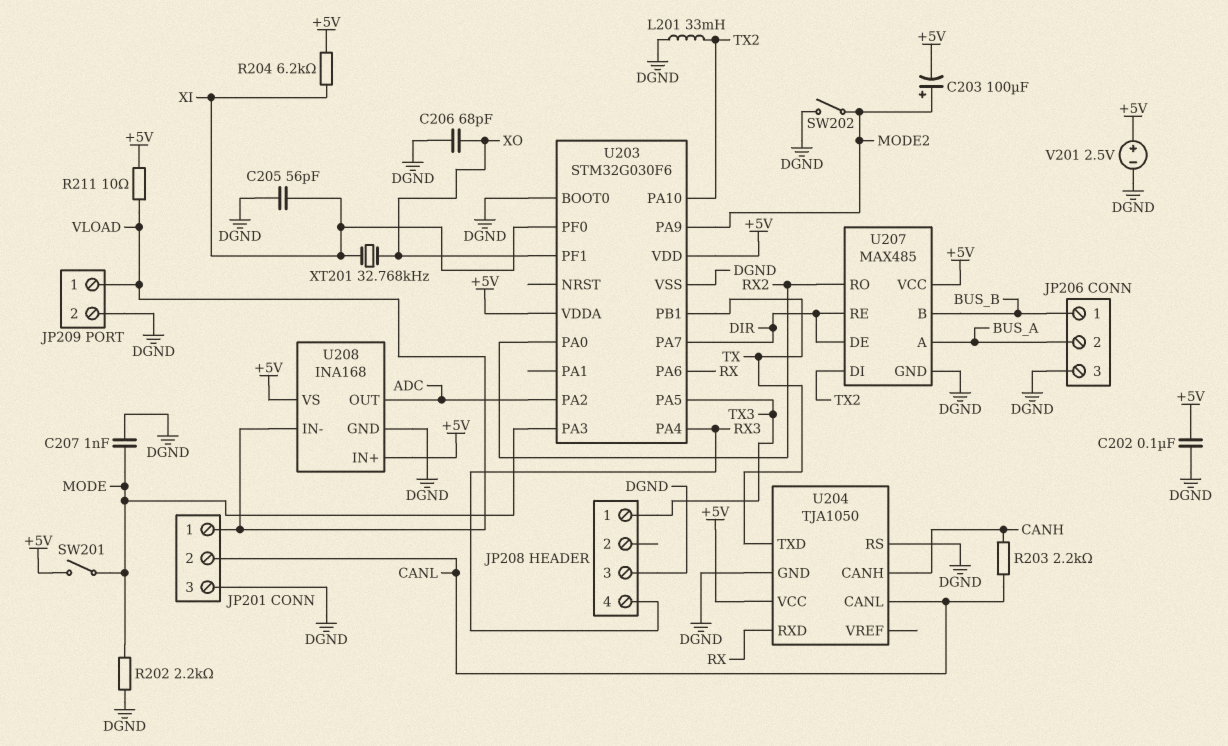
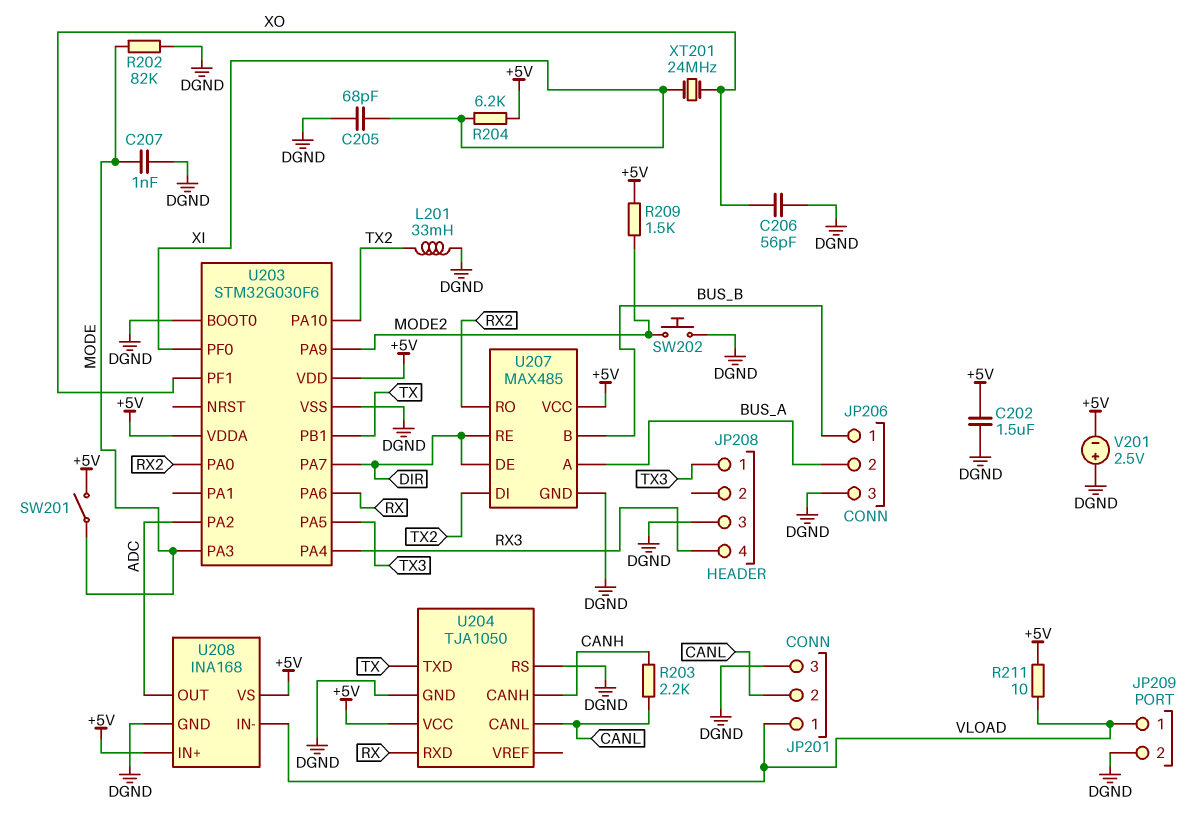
C202: 100nF (+5V, DGND) -> 1.5uF (+5V, DGND)
C203: 100uF (plus MODE2, minus +5V) -> none
C205: 56pF (DGND, XI) -> 68pF (DGND, XI)
C206: 68pF (DGND, XO) -> 56pF (DGND, XO)
R202: 2.2k (DGND, MODE) -> 82k (DGND, MODE)
R209: none -> 1.5k (+5V, MODE2)
SW202: switch (DGND, MODE2) -> button (DGND, MODE2)
V201: 2.5V (plus +5V, minus DGND) -> 2.5V (plus DGND, minus +5V)
XT201: 32.768kHz (XI, XO) -> 24MHz (XI, XO)

